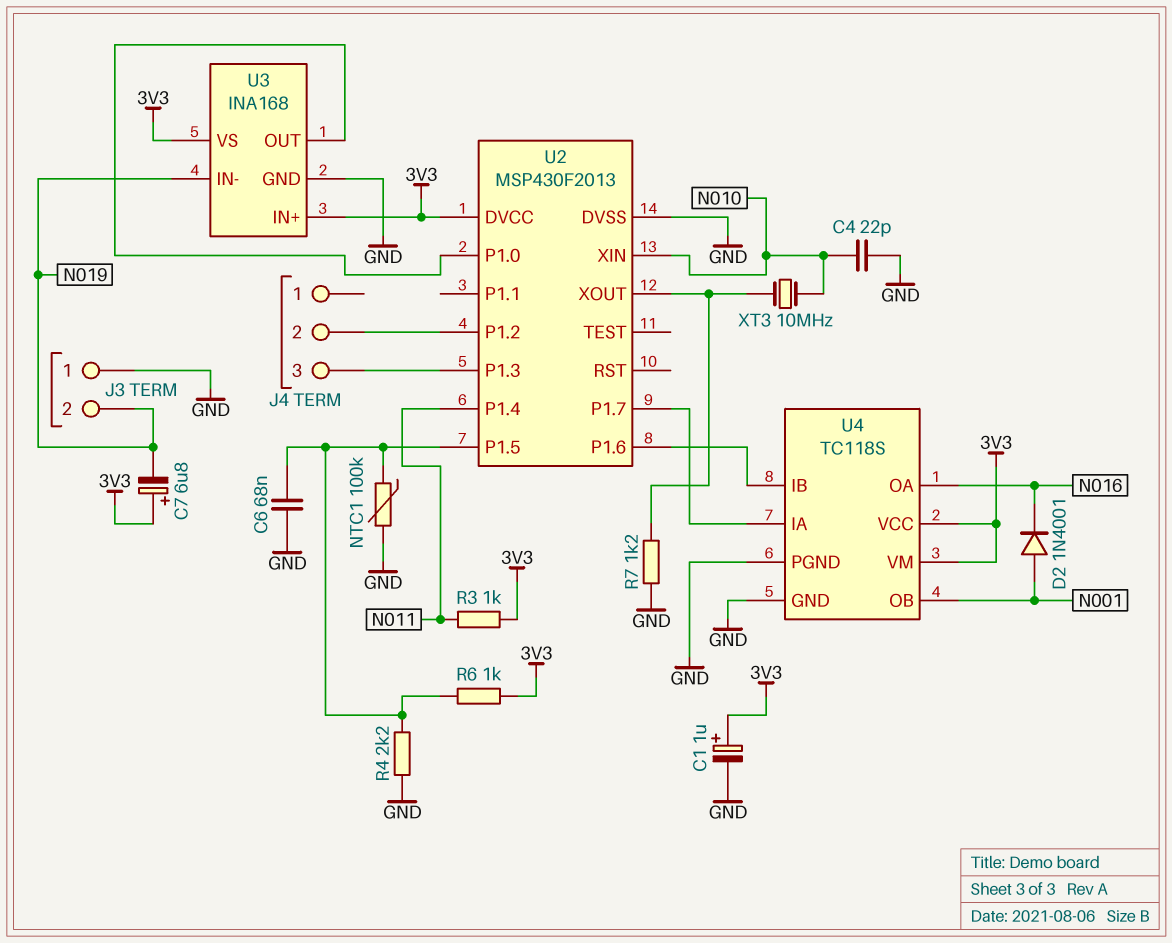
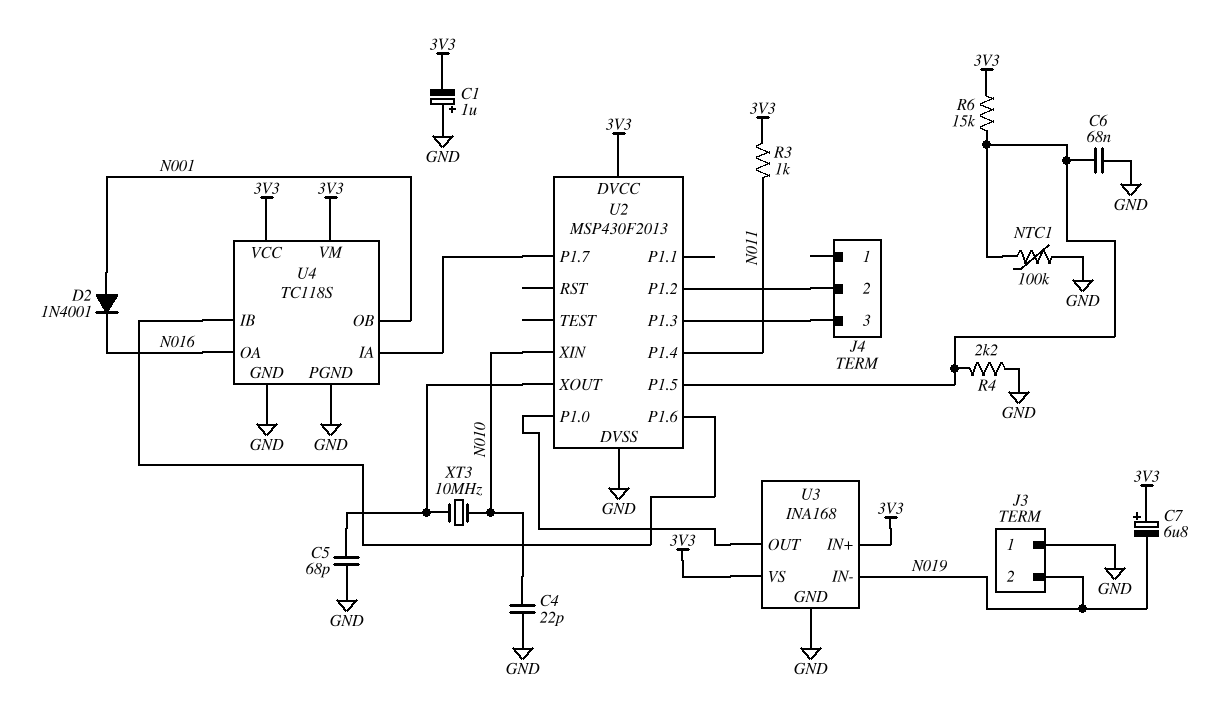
C1: 1uF (plus 3V3, minus GND) -> 1uF (plus GND, minus 3V3)
C5: none -> 68pF (GND, U2/XOUT)
R6: 1k (3V3, U2/P1.5) -> 15k (3V3, U2/P1.5)
R7: 1.2k (GND, U2/XOUT) -> none

